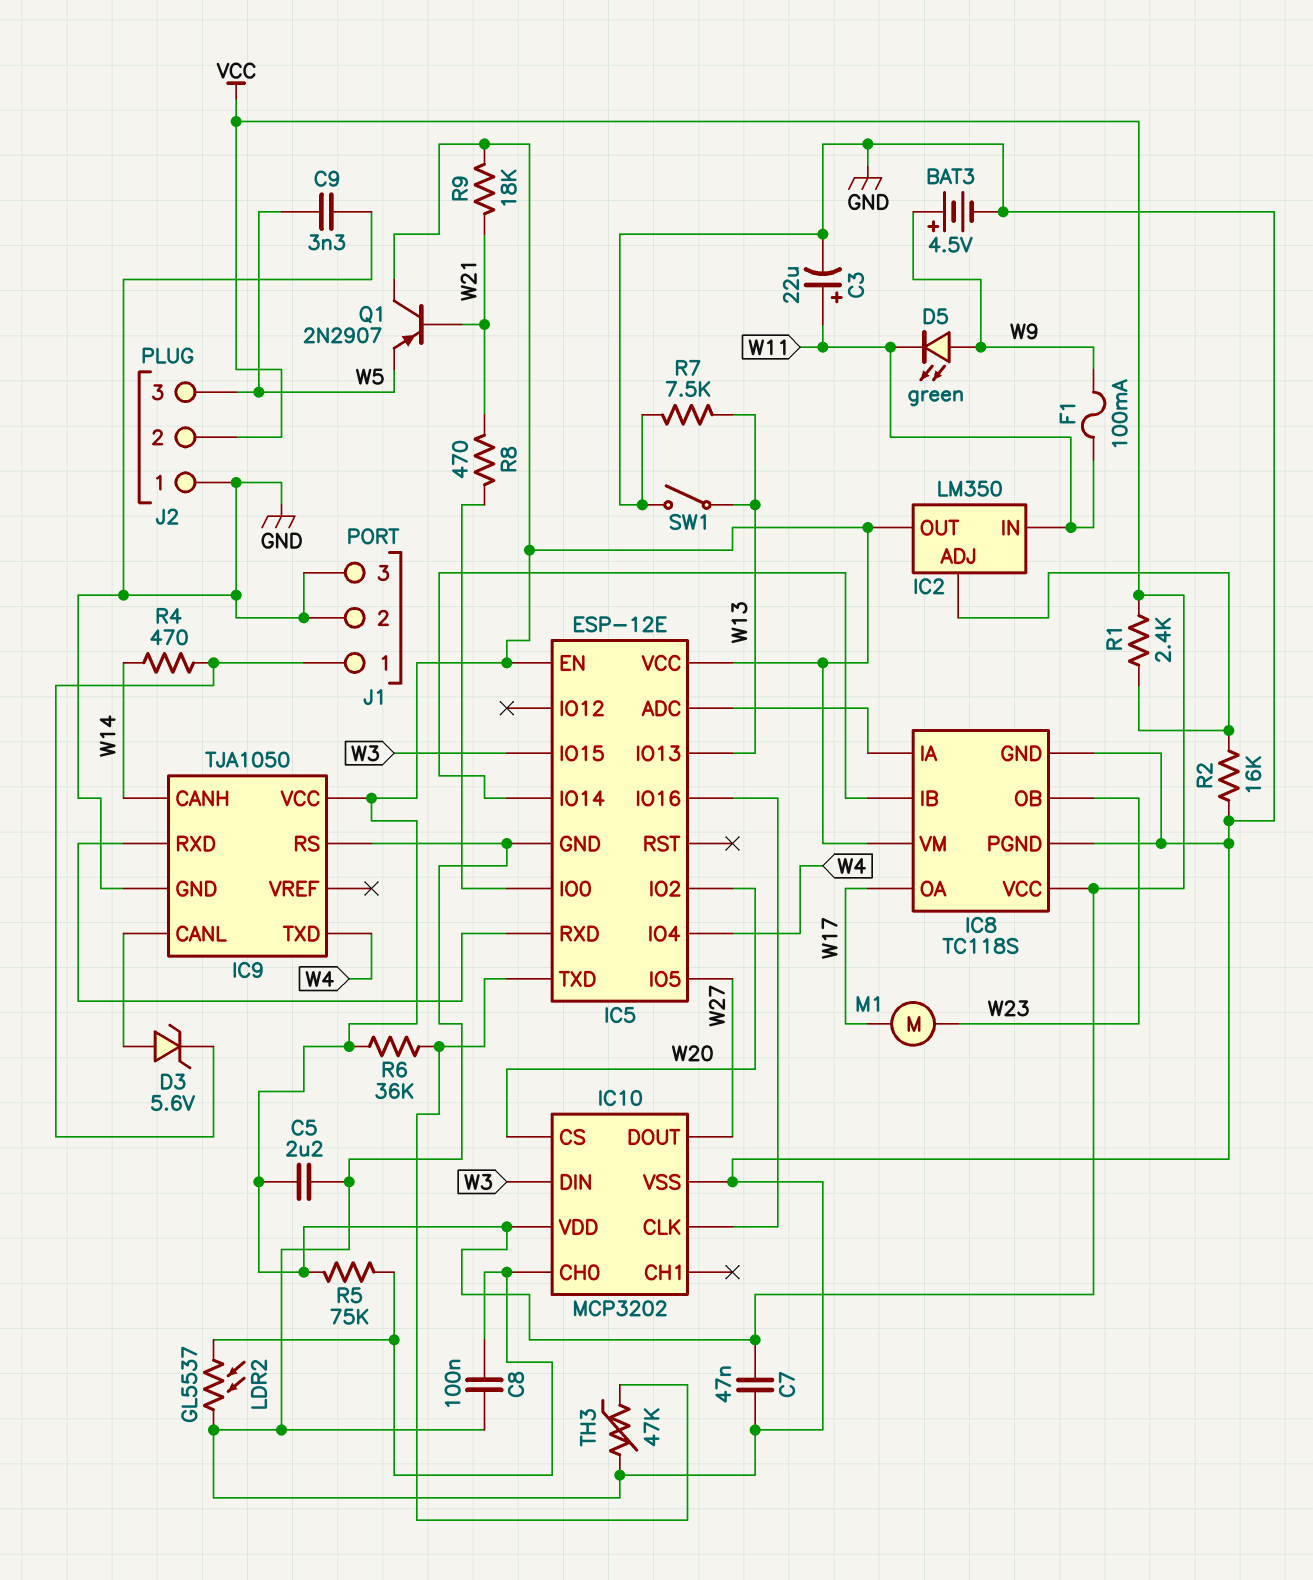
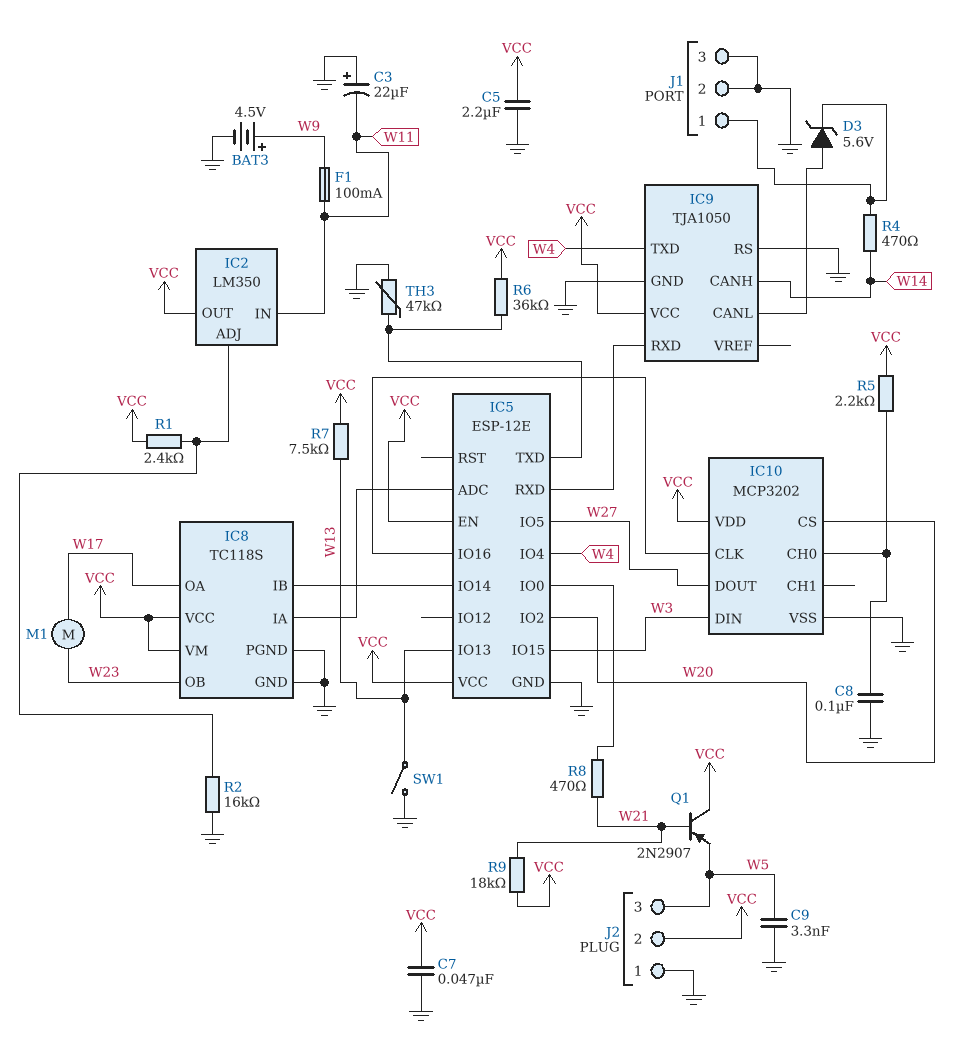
C3: 22uF (plus W11, minus GND) -> 22uF (plus GND, minus W11)
D5: LED green (A W9, K W11) -> none
LDR2: GL5537 (GND, IC10/CH0) -> none
R5: 75k (IC10/CH0, VCC) -> 2.2k (IC10/CH0, VCC)
R7: 7.5k (GND, W13) -> 7.5k (VCC, W13)

